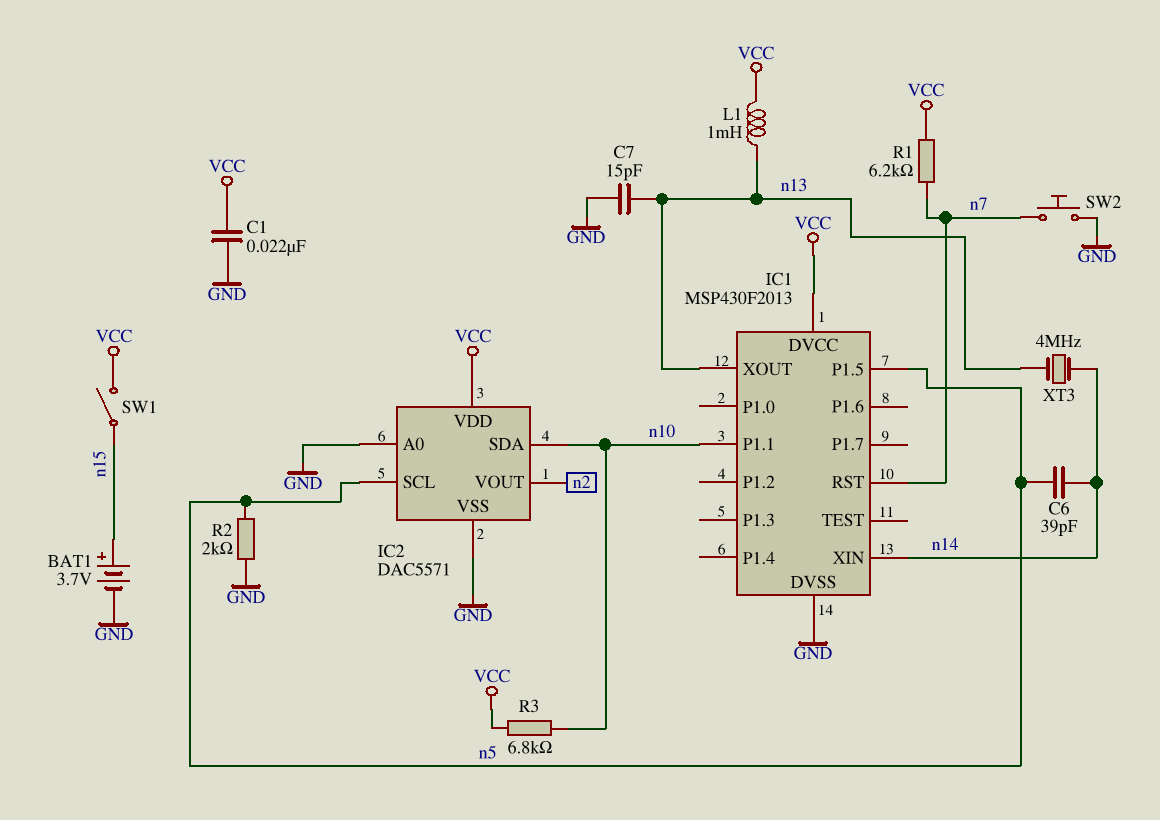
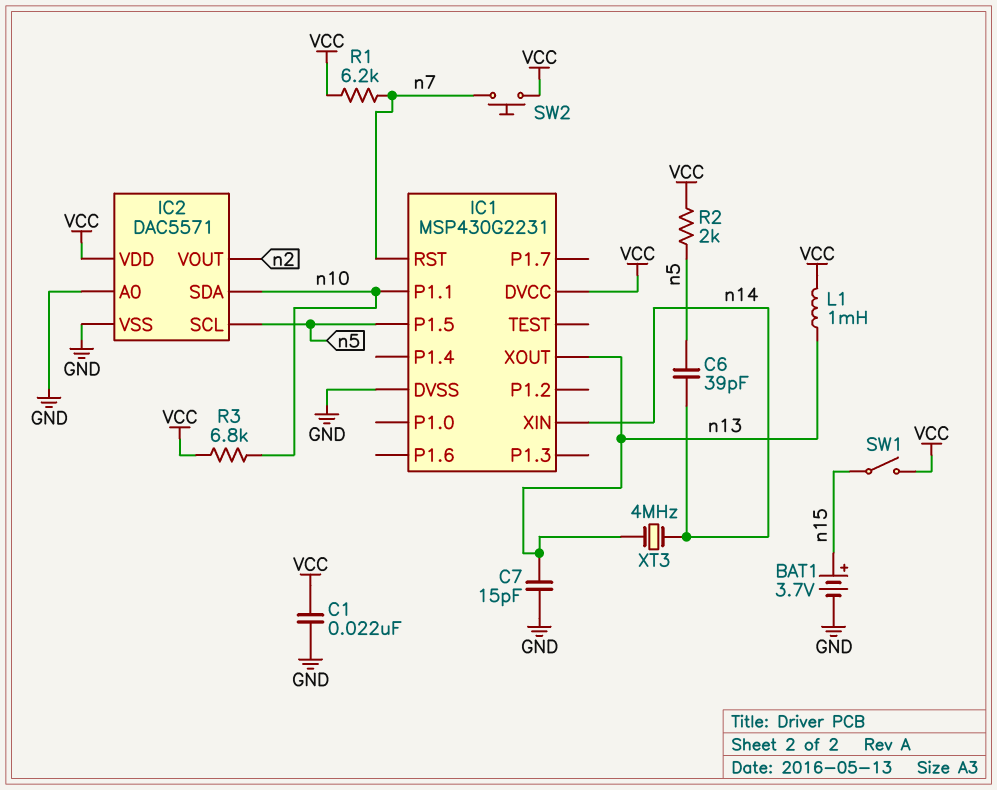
IC1: MSP430F2013 -> MSP430G2231
R2: 2k (GND, n5) -> 2k (VCC, n5)
SW2: button (GND, n7) -> button (VCC, n7)

